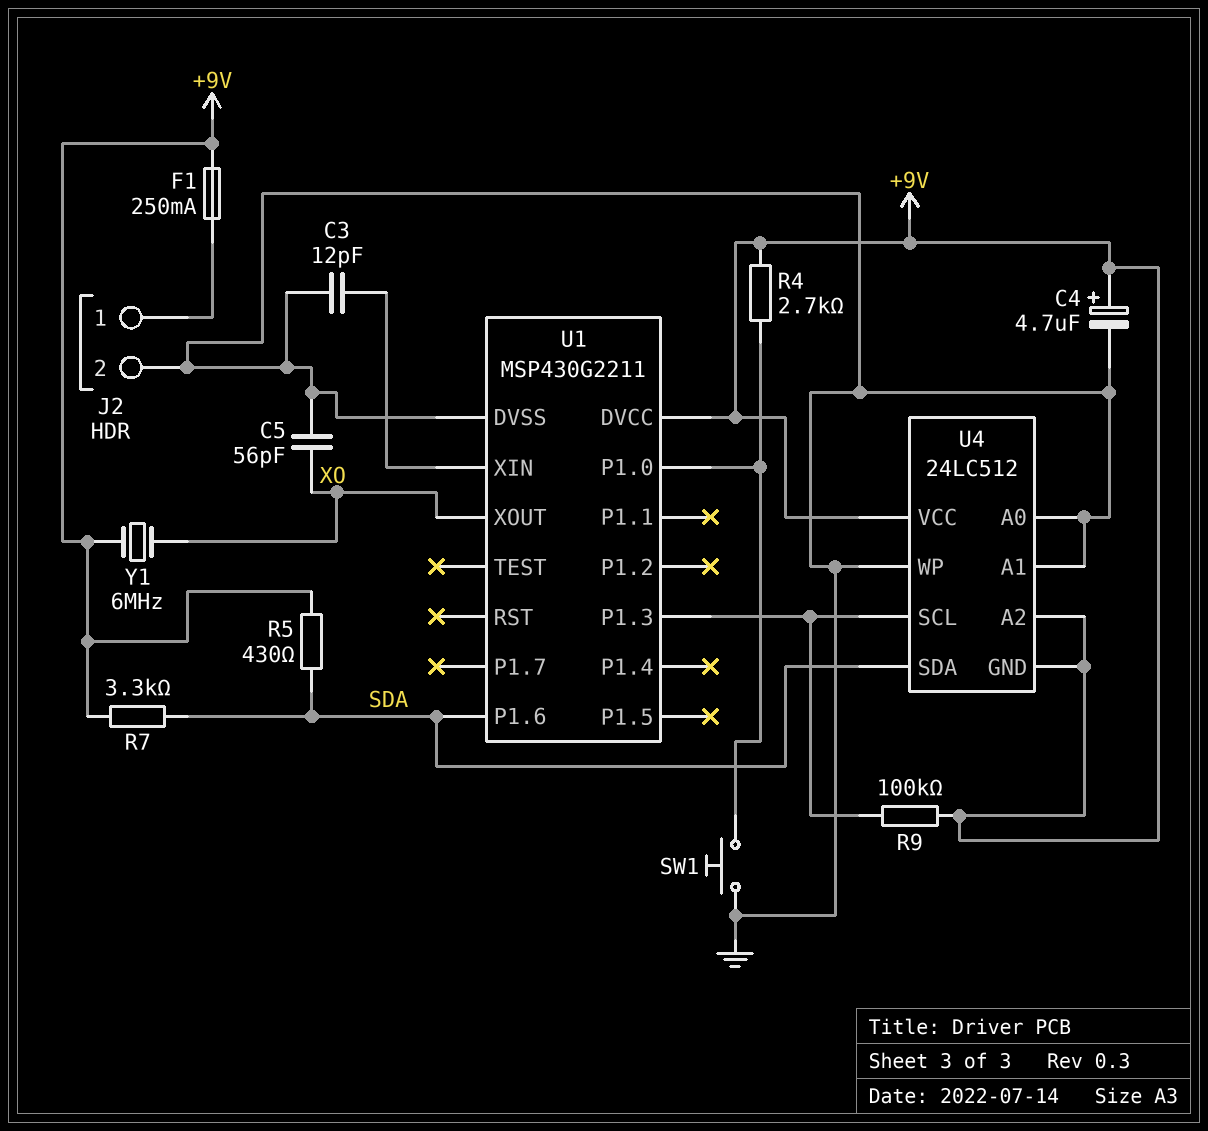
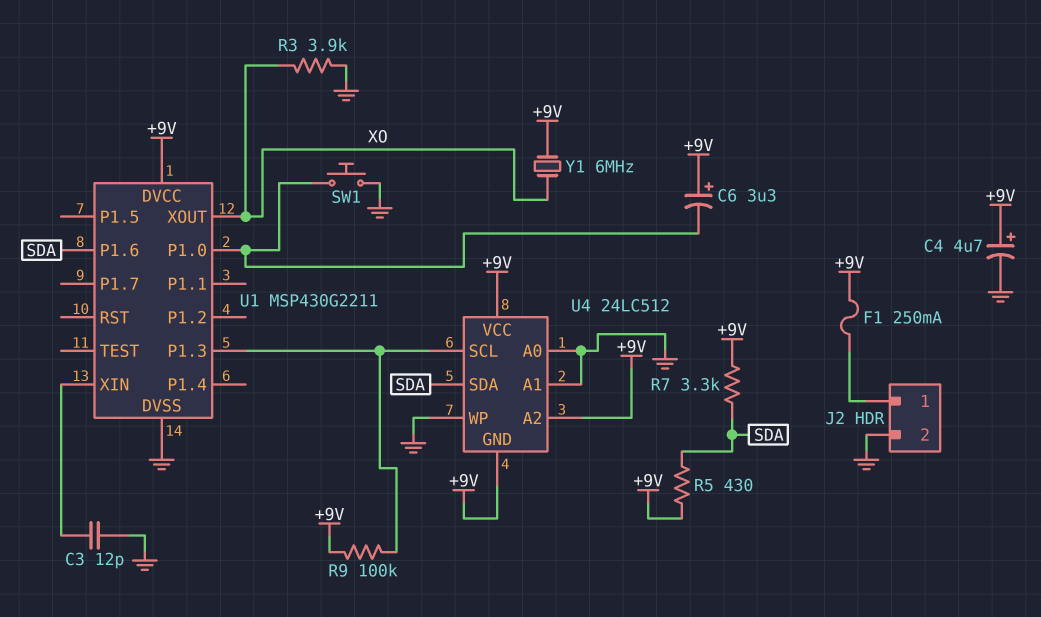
C5: 56pF (GND, XO) -> none
C6: none -> 3.3uF (plus +9V, minus U1/P1.0)
R3: none -> 3.9k (GND, XO)
R4: 2.7k (+9V, U1/P1.0) -> none

